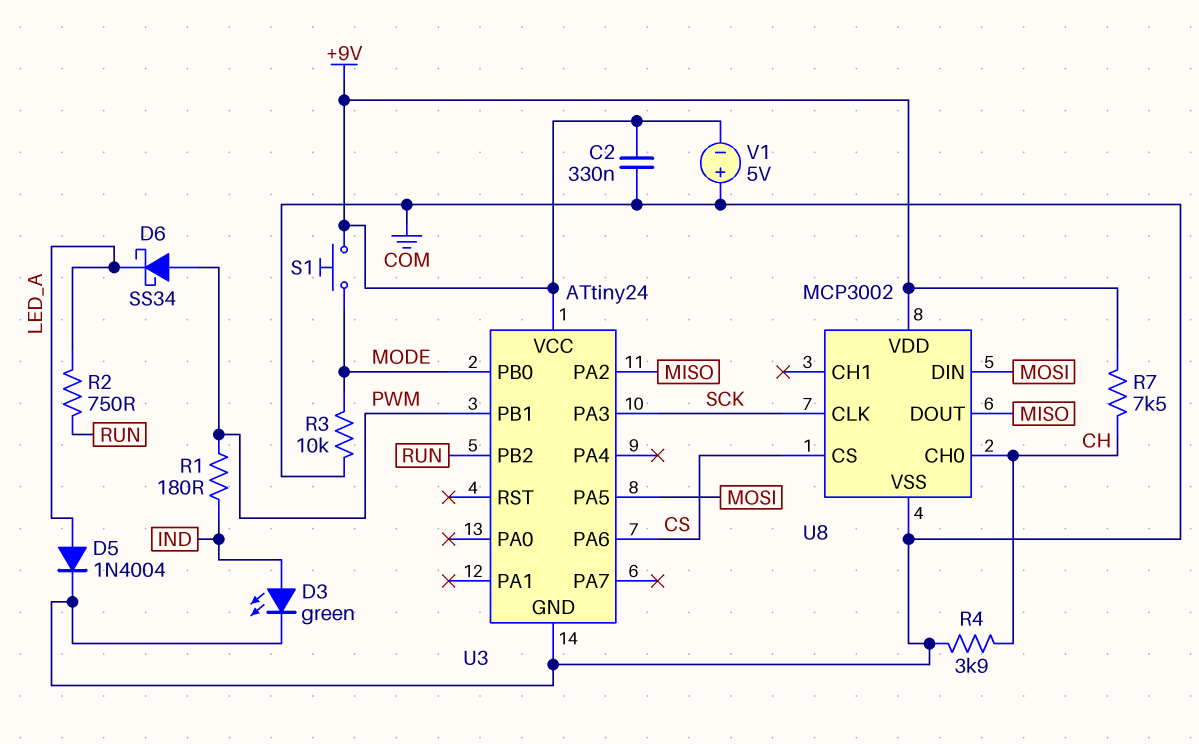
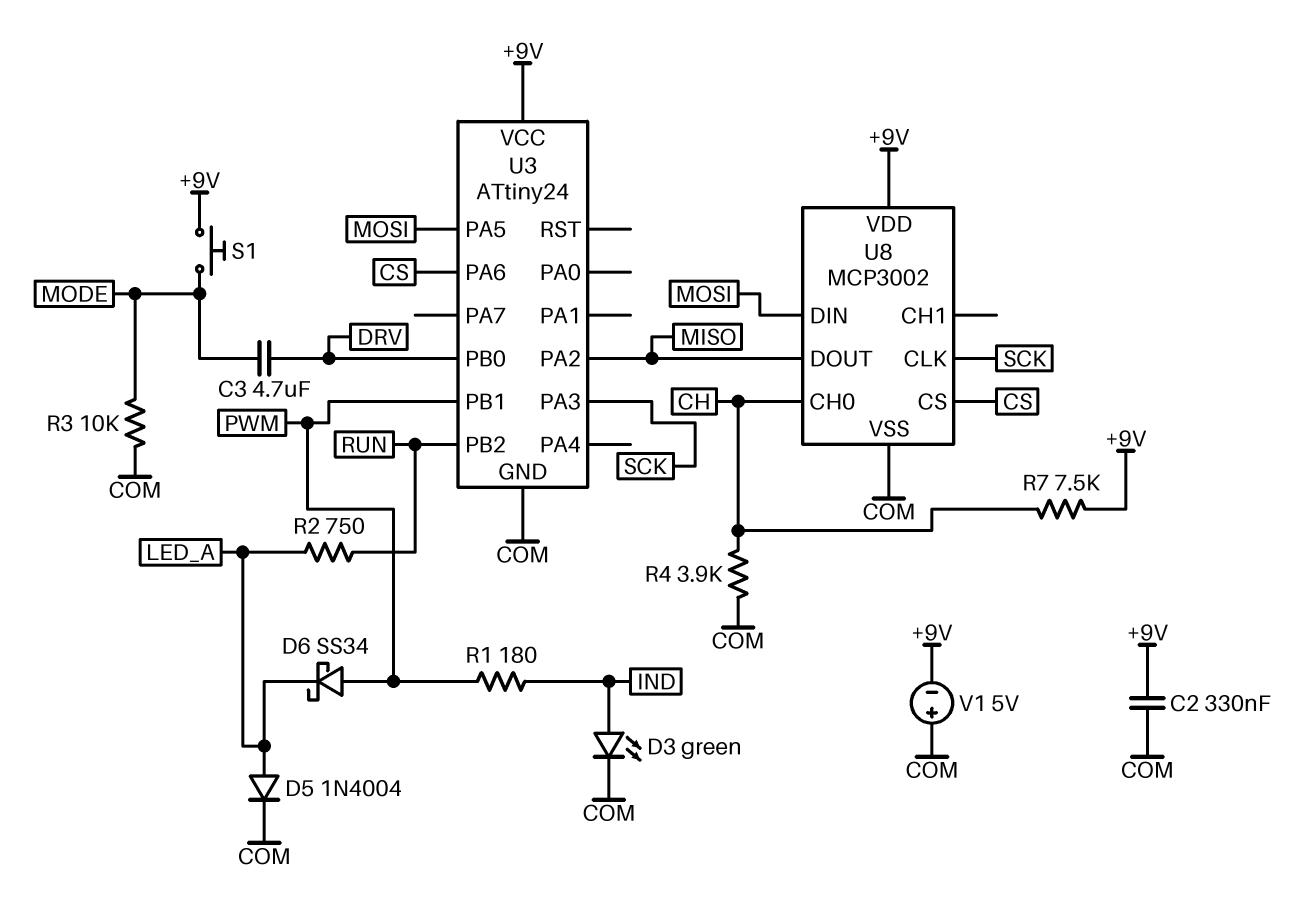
C3: none -> 4.7uF (DRV, MODE)
U3 pin PB0: MODE -> DRV

